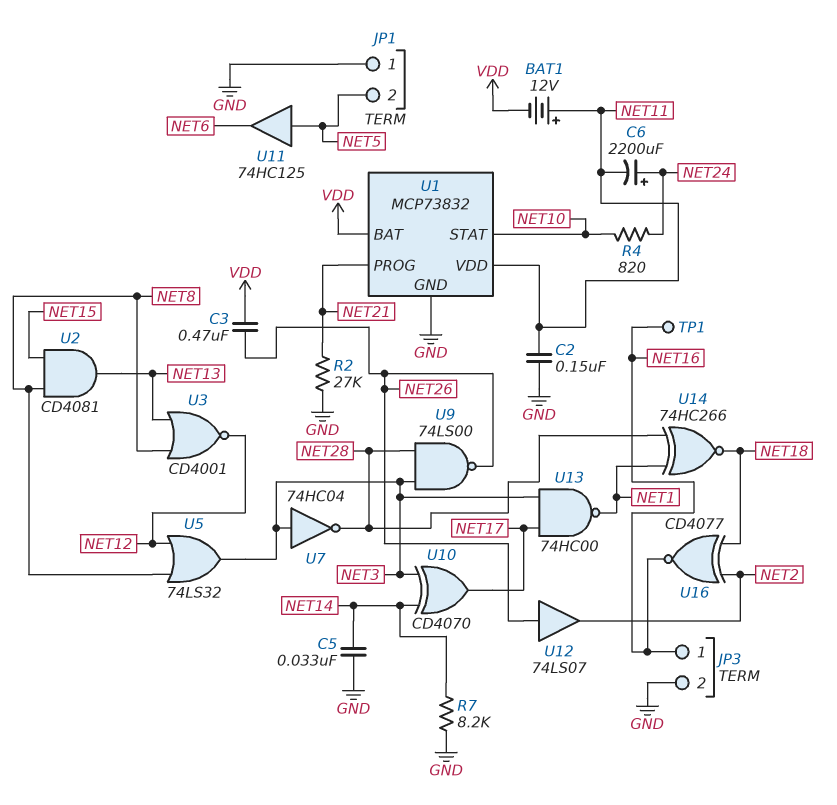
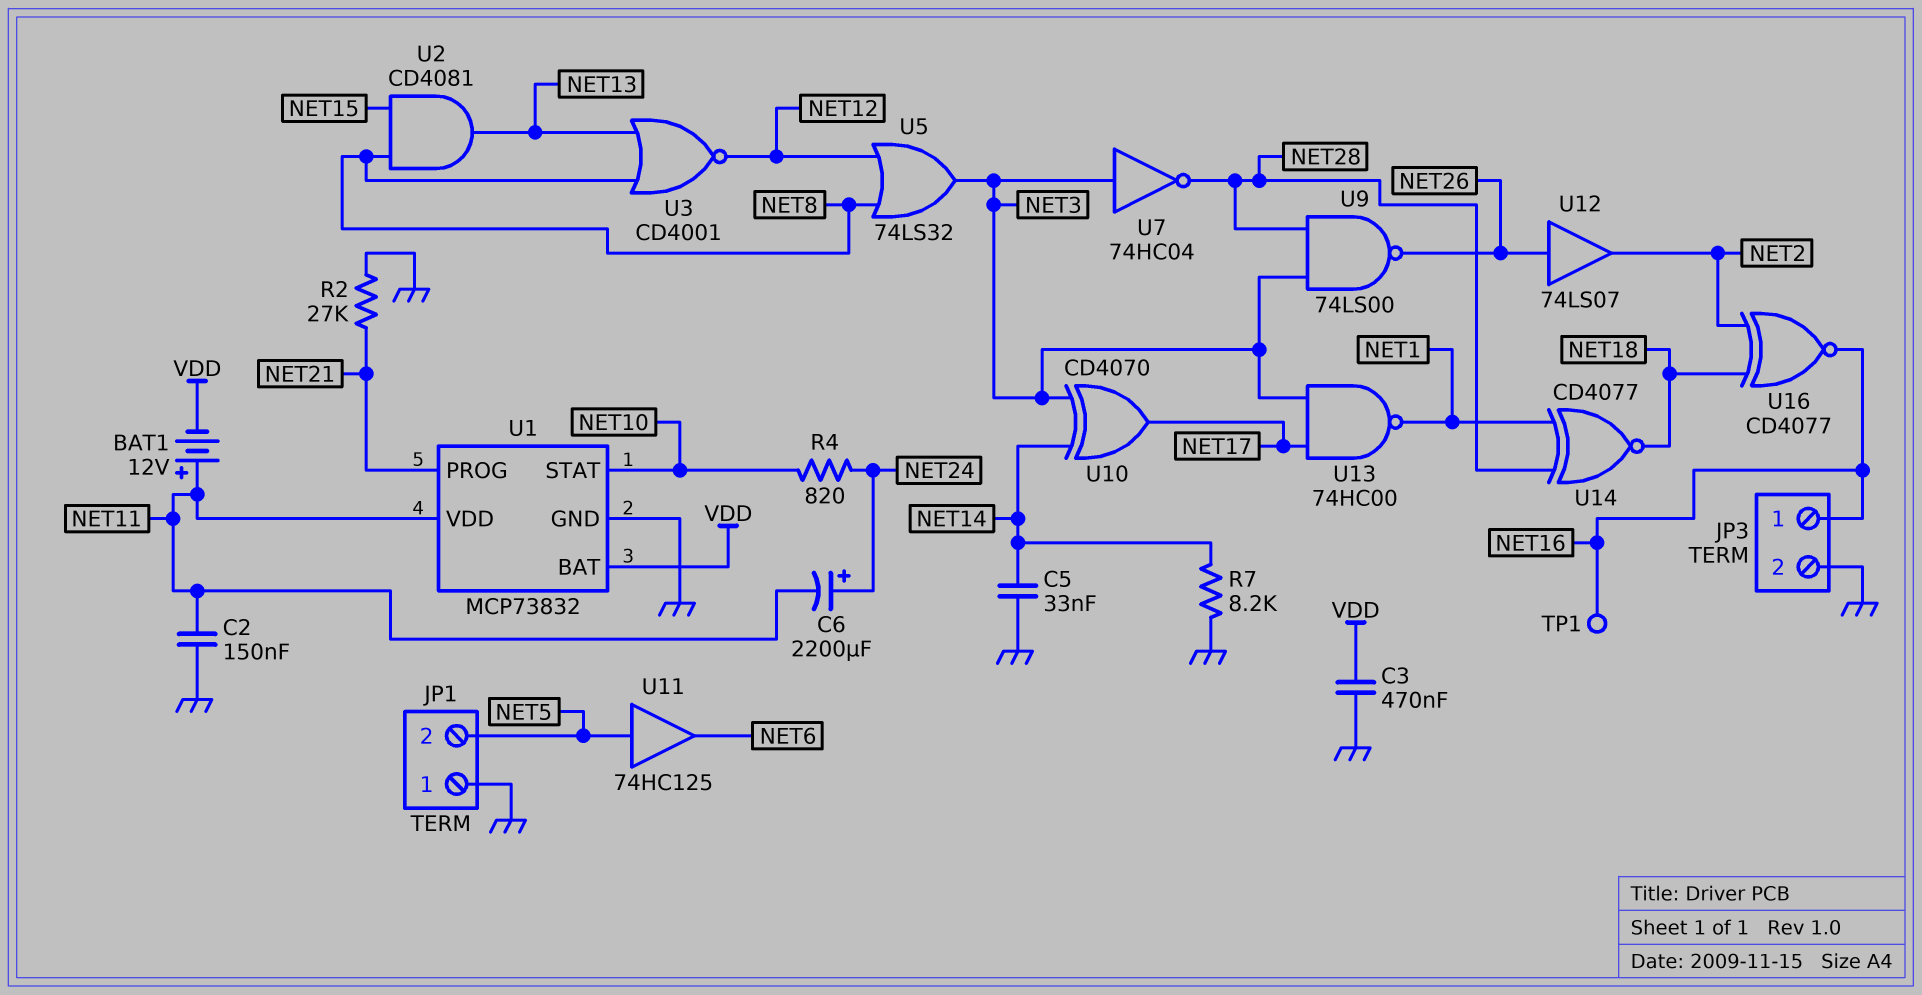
C3: 470nF (NET26, VDD) -> 470nF (GND, VDD)
U14: XNOR 74HC266 (in NET1, in NET28, out NET18) -> XNOR CD4077 (in NET1, in NET28, out NET18)

